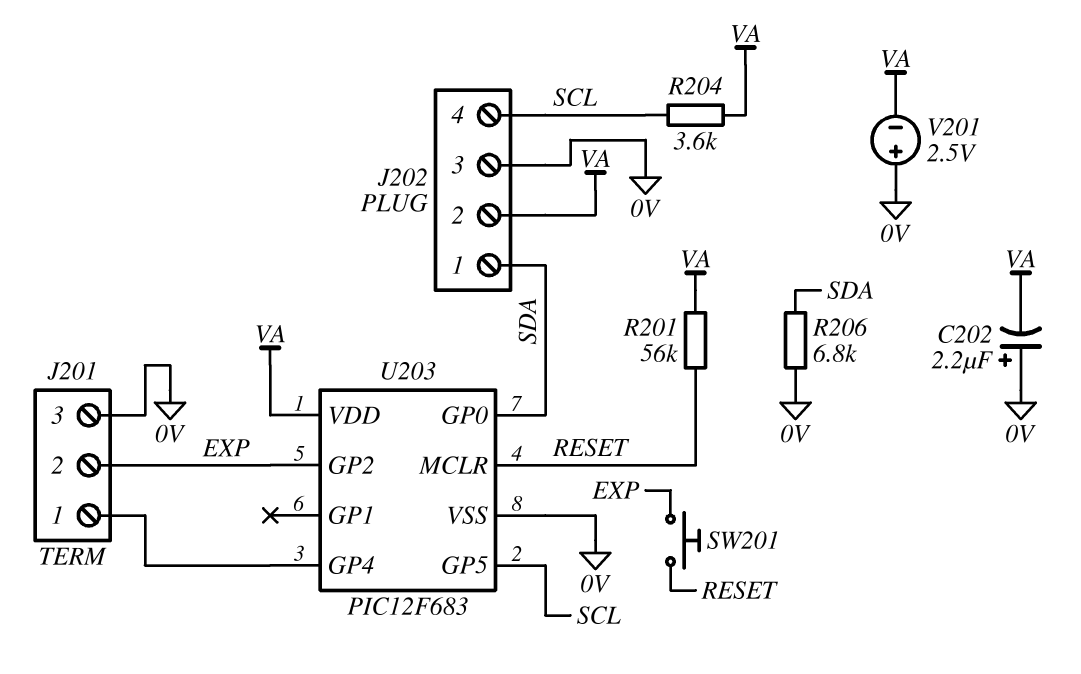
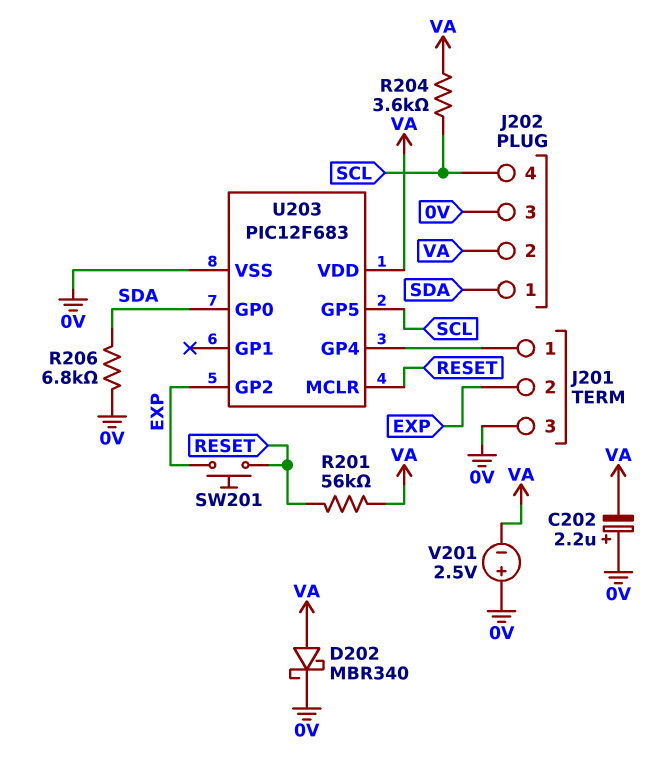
D202: none -> schottky MBR340 (A VA, K 0V)

